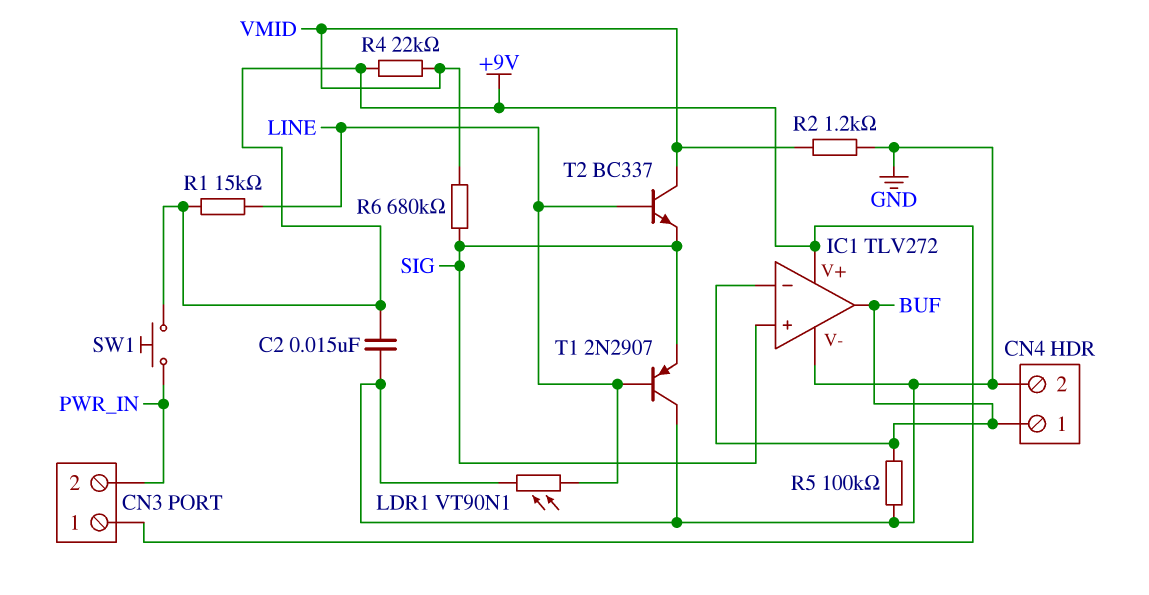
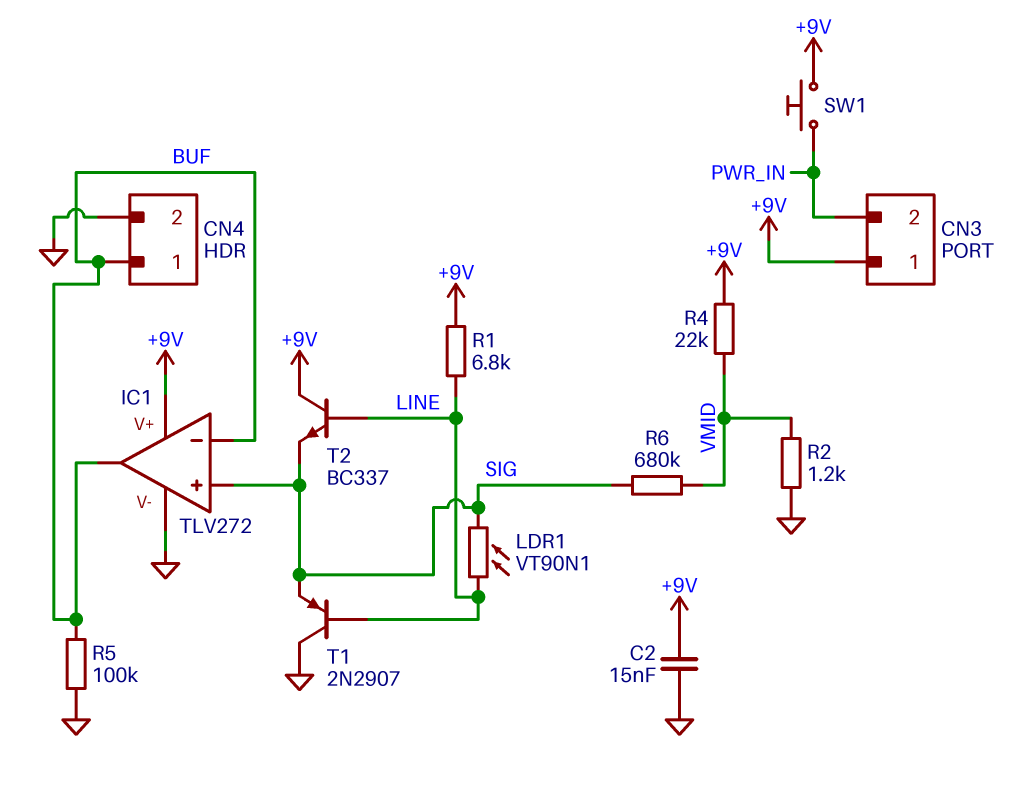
LDR1: VT90N1 (GND, LINE) -> VT90N1 (LINE, SIG)
R1: 15k (+9V, LINE) -> 6.8k (+9V, LINE)
T2: NPN BC337 (B LINE, C VMID, E SIG) -> NPN BC337 (B LINE, C +9V, E SIG)

